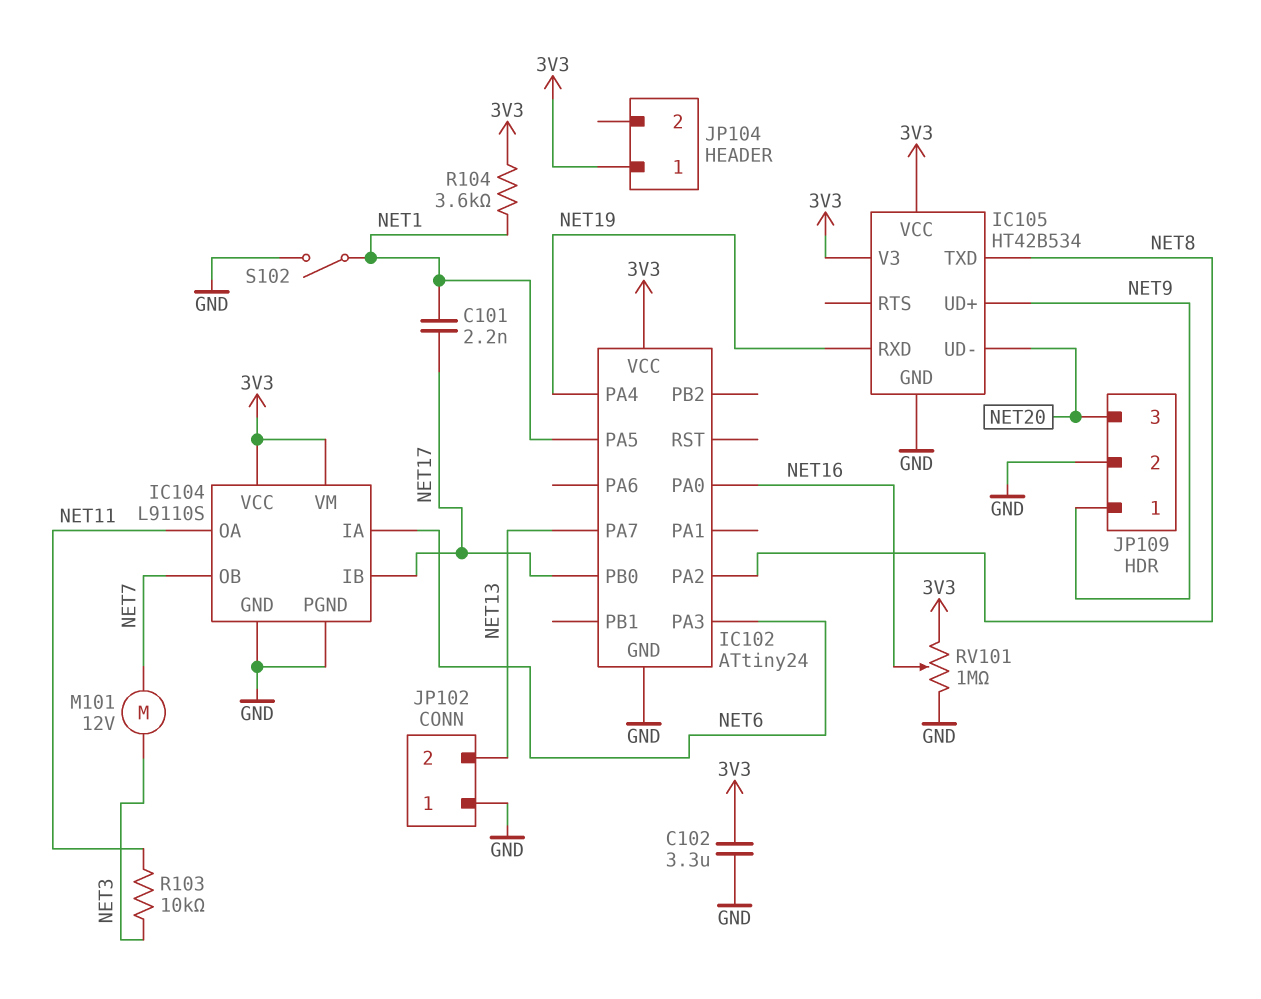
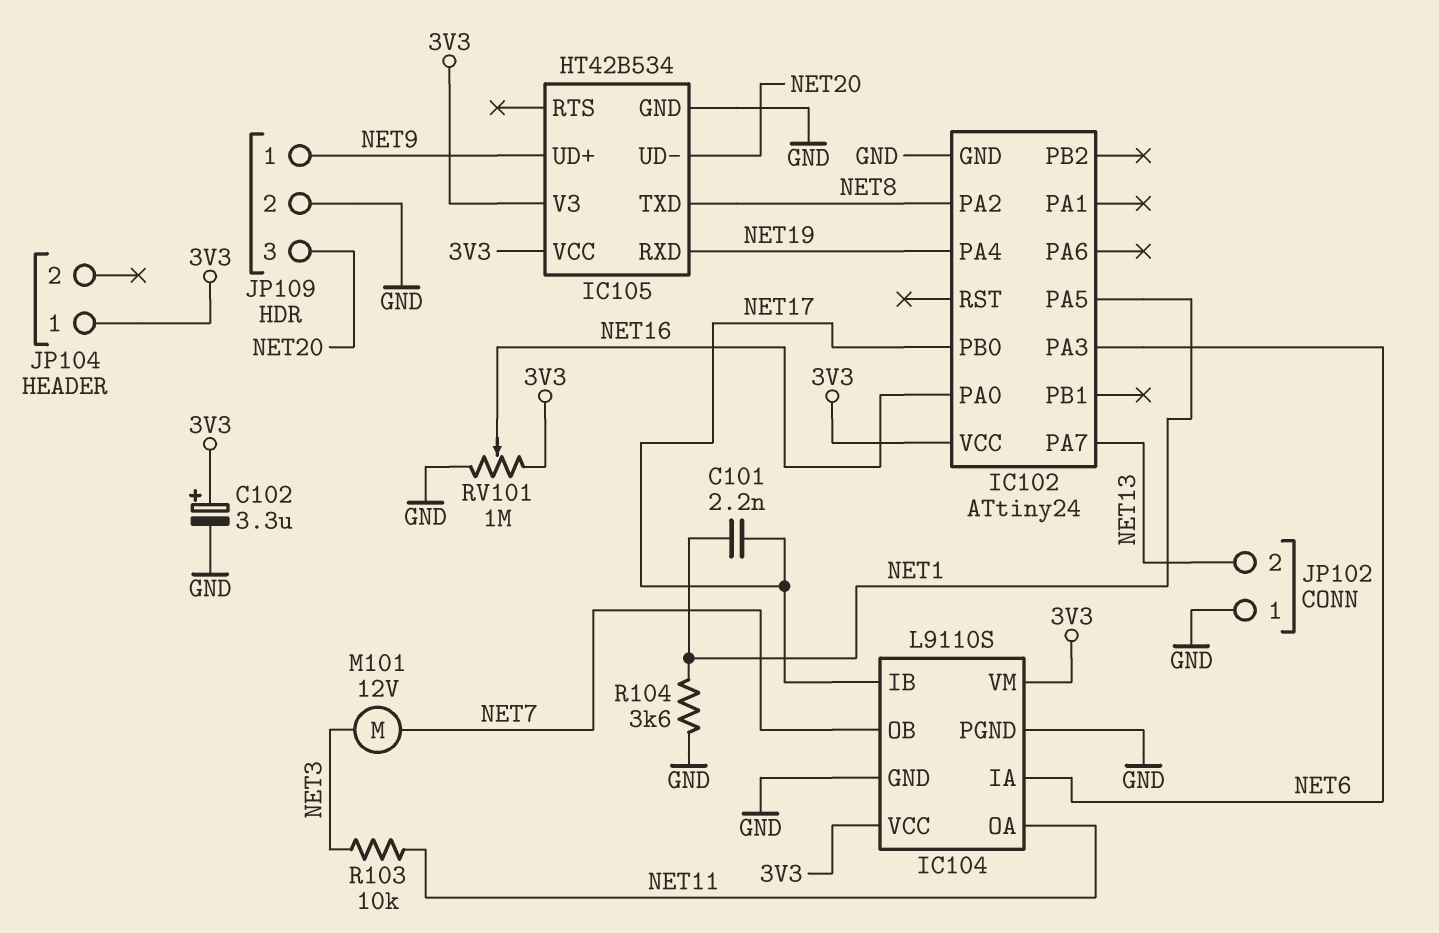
C102: 3.3uF (3V3, GND) -> 3.3uF (plus 3V3, minus GND)
R104: 3.6k (3V3, NET1) -> 3.6k (GND, NET1)
S102: switch (GND, NET1) -> none

